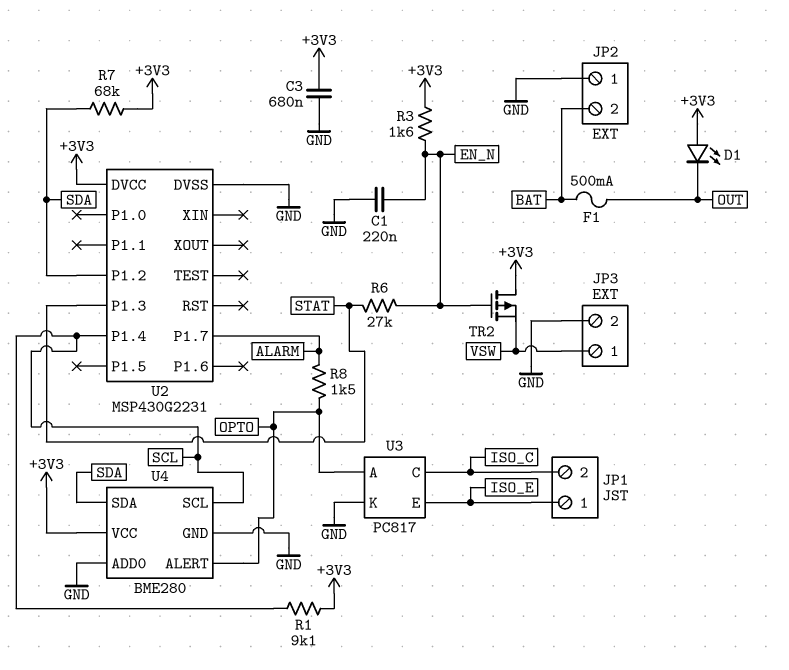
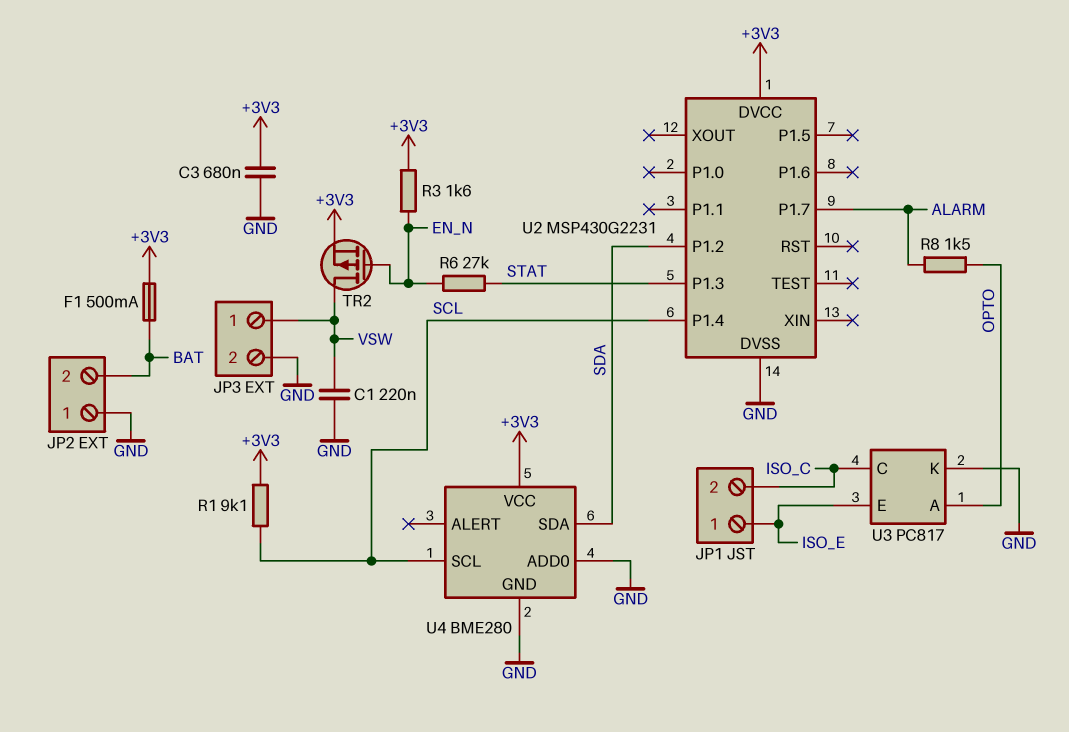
C1: 220nF (EN_N, GND) -> 220nF (GND, VSW)
D1: LED (A +3V3, K OUT) -> none
F1: 500mA (BAT, OUT) -> 500mA (+3V3, BAT)
R7: 68k (+3V3, SDA) -> none
TR2: PMOS (G EN_N, D +3V3, S VSW) -> PMOS (G EN_N, D VSW, S +3V3)
U4 pin ALERT: OPTO -> none

